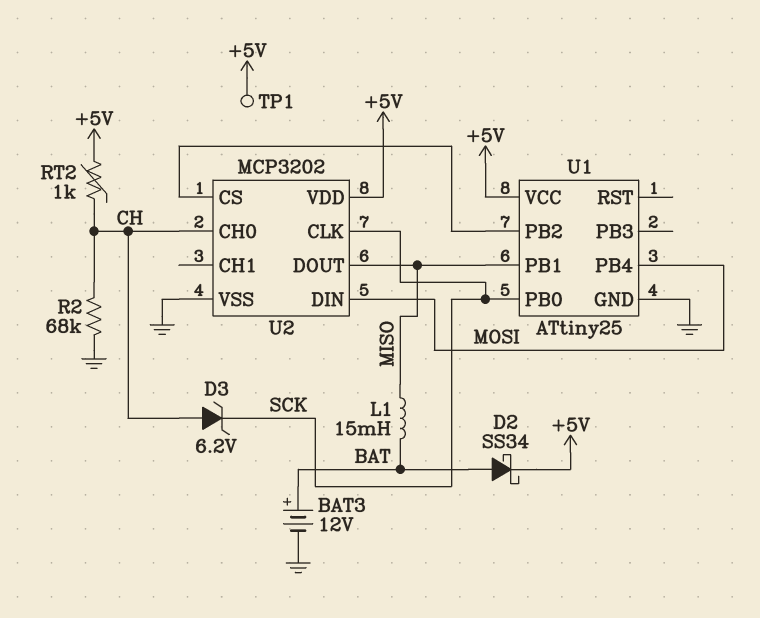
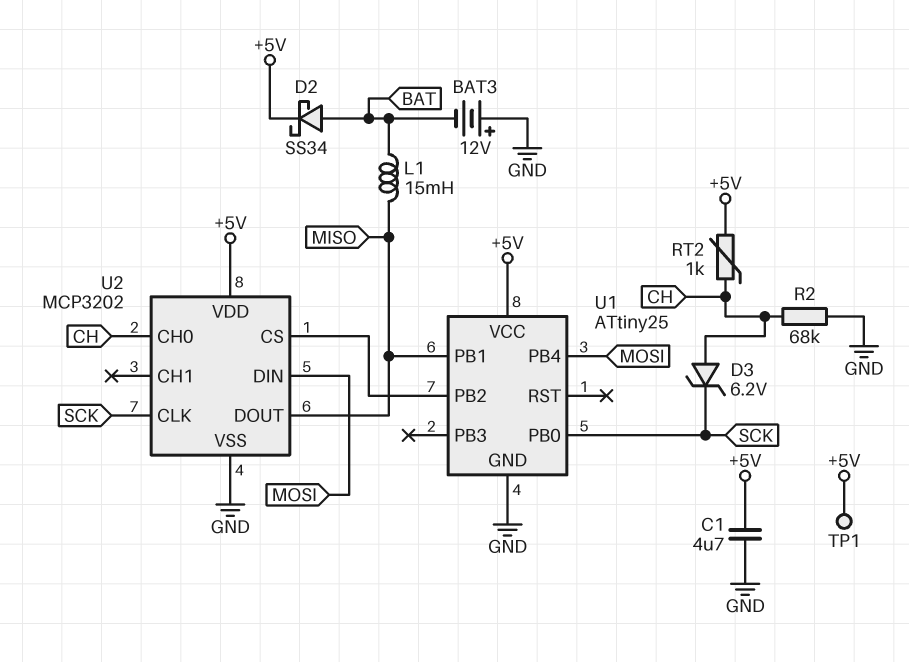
BAT3: 12V (plus BAT, minus GND) -> 12V (plus GND, minus BAT)
C1: none -> 4.7uF (+5V, GND)

